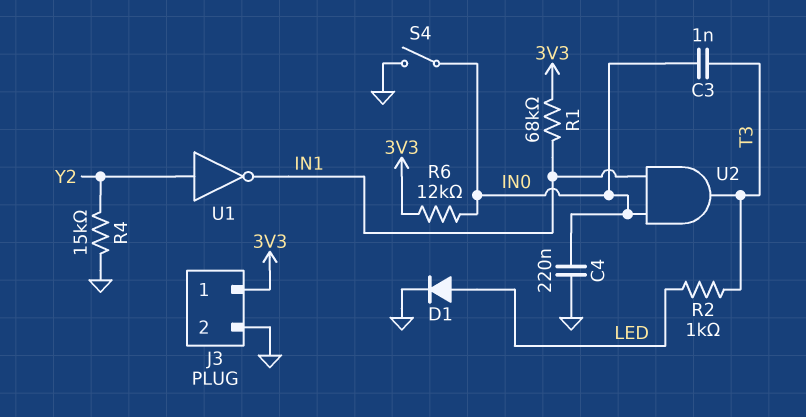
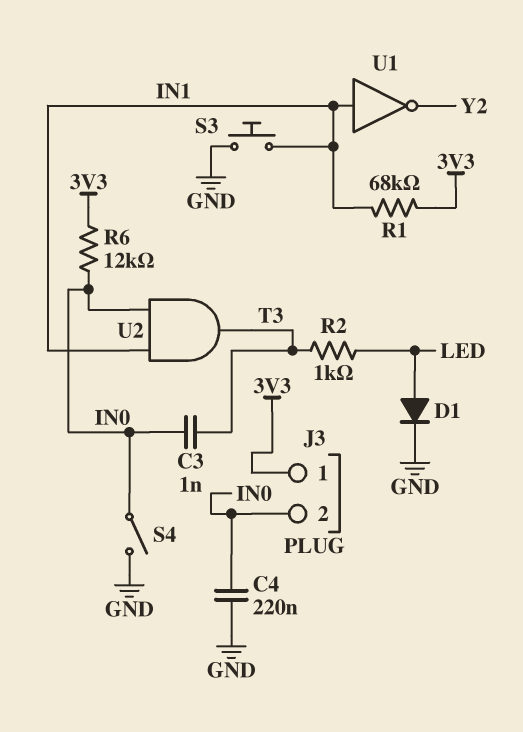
J3 pin 2: GND -> IN0
R4: 15k (GND, Y2) -> none
S3: none -> button (GND, IN1)
U1: NOT (in Y2, out IN1) -> NOT (in IN1, out Y2)

